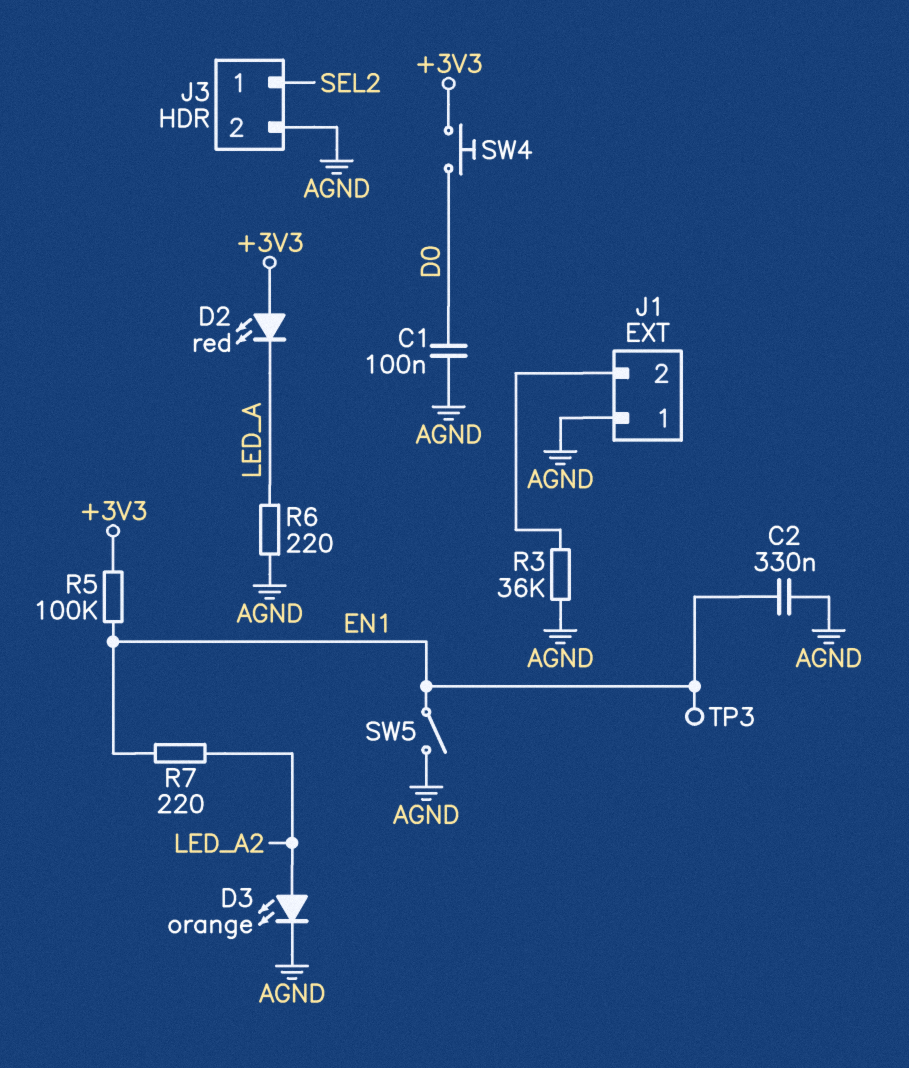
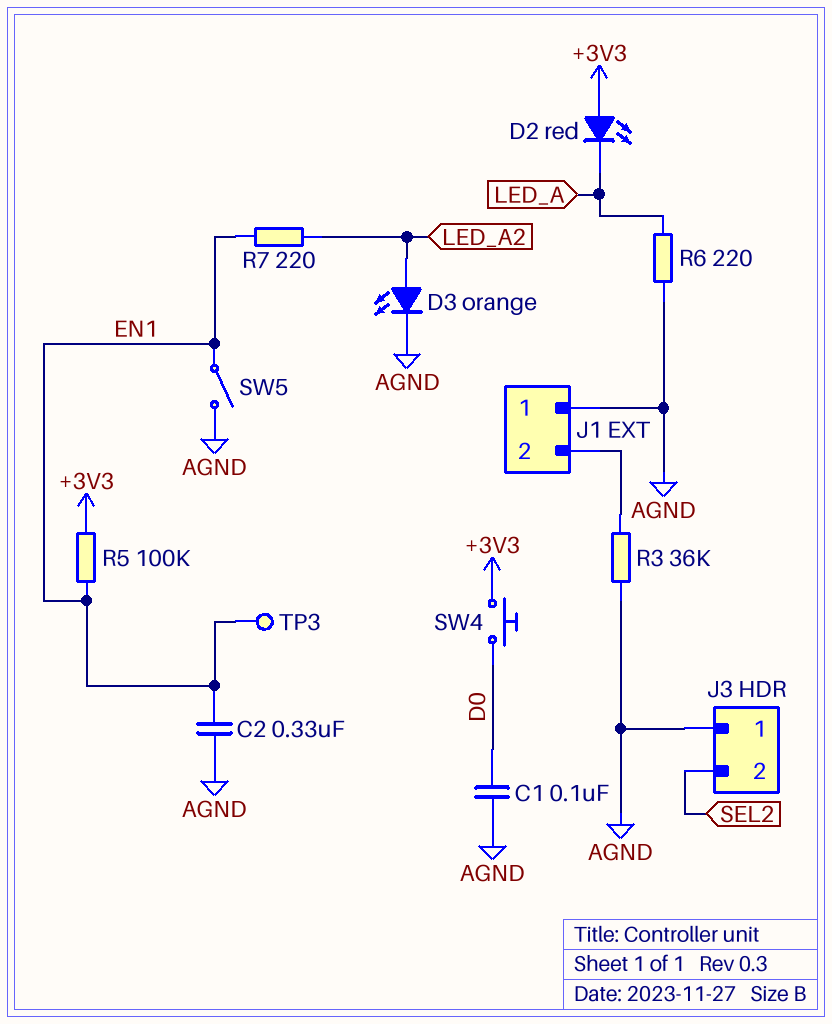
J3 pin 1: SEL2 -> AGND
J3 pin 2: AGND -> SEL2

